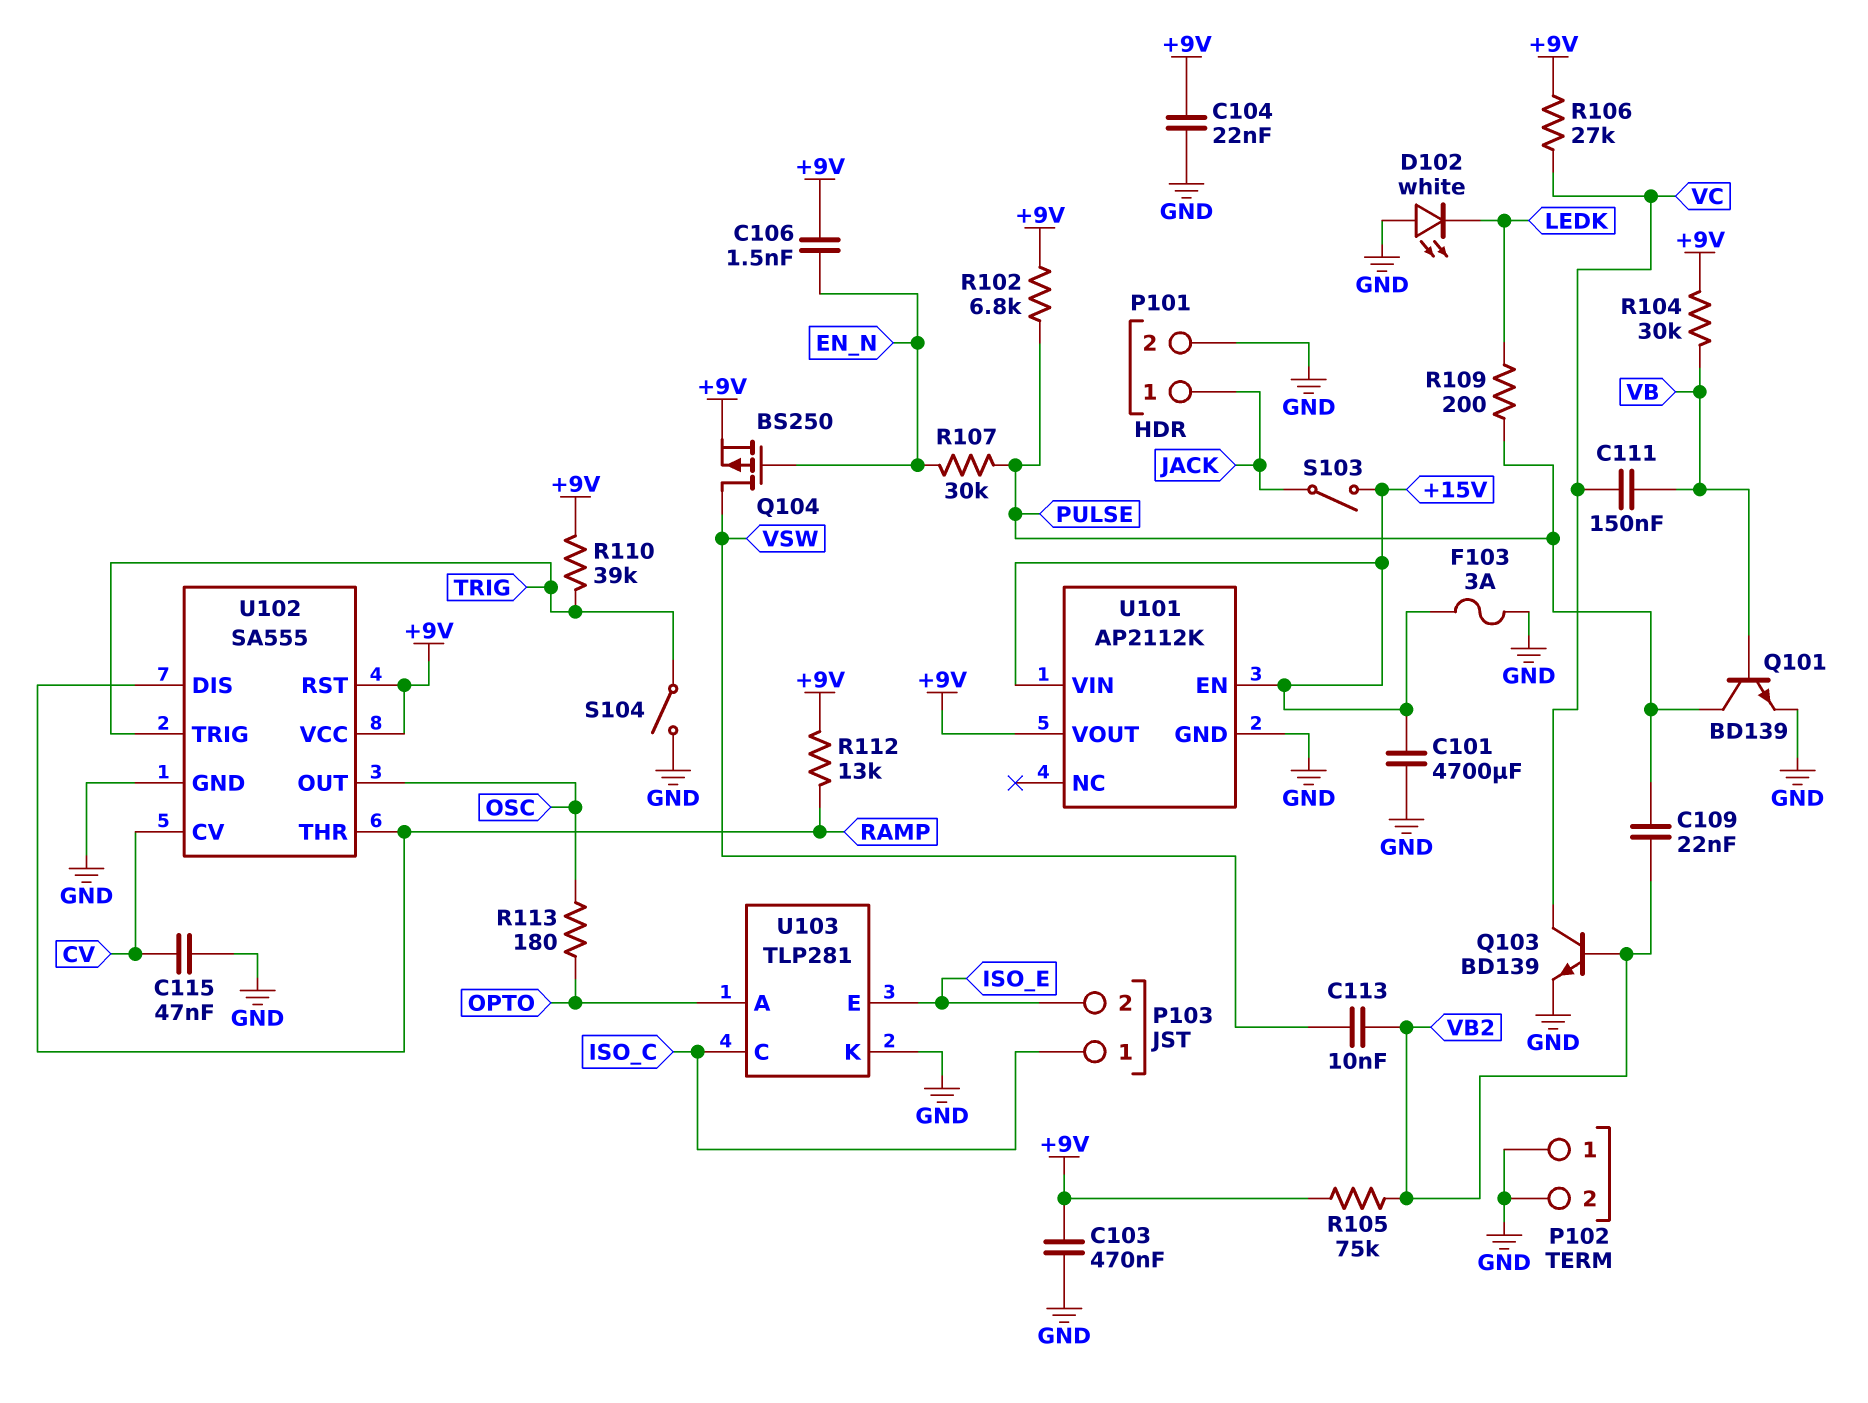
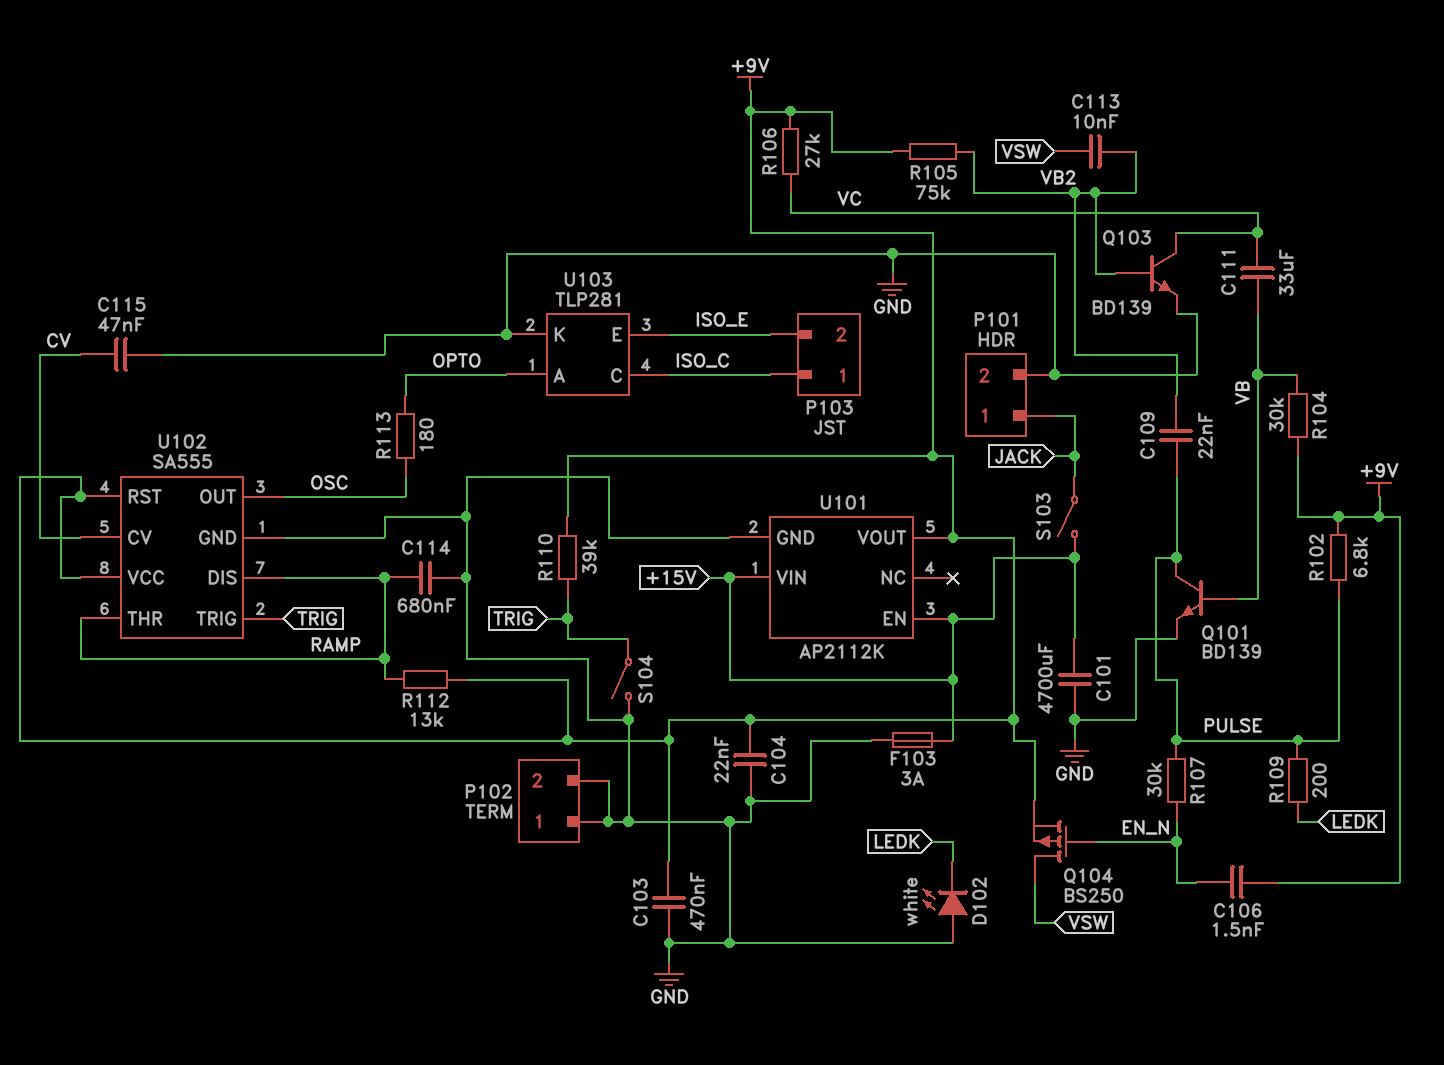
C111: 150nF (VB, VC) -> 33uF (VB, VC)
C114: none -> 680nF (GND, RAMP)

